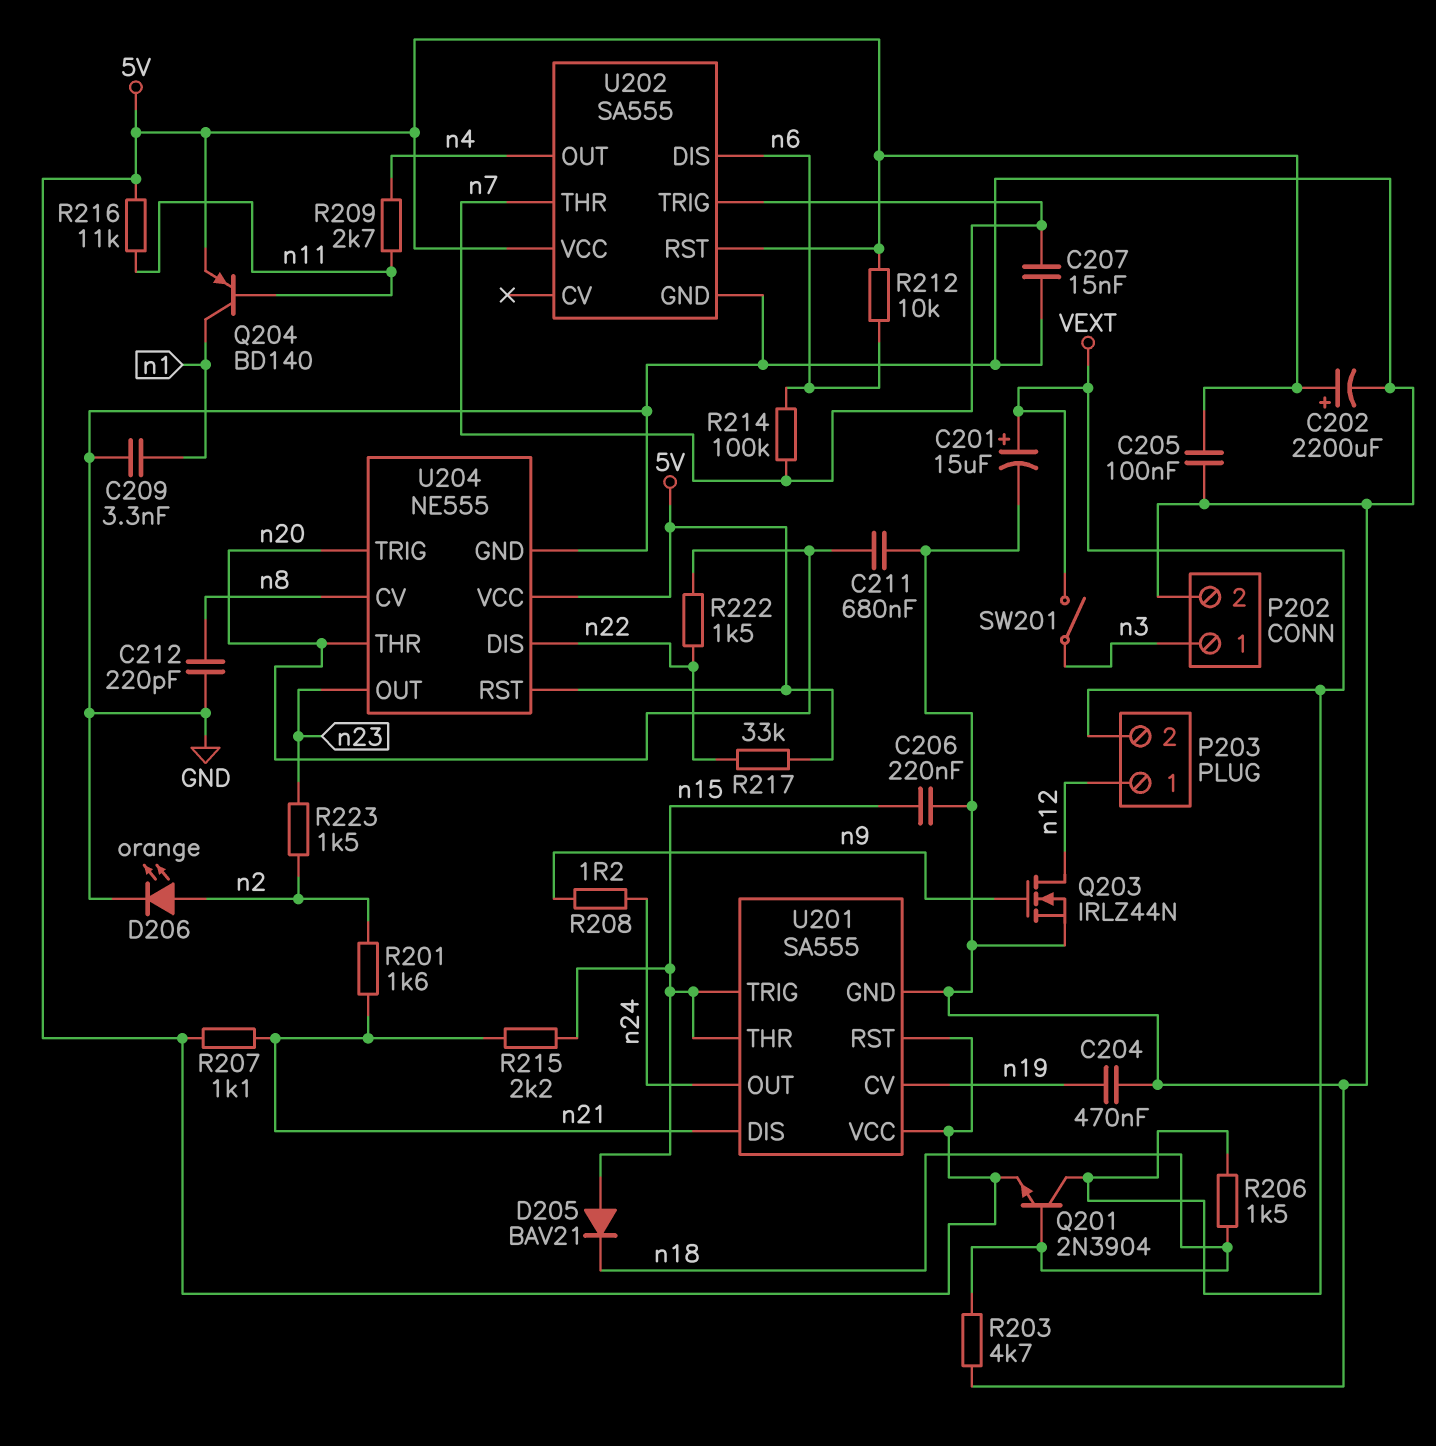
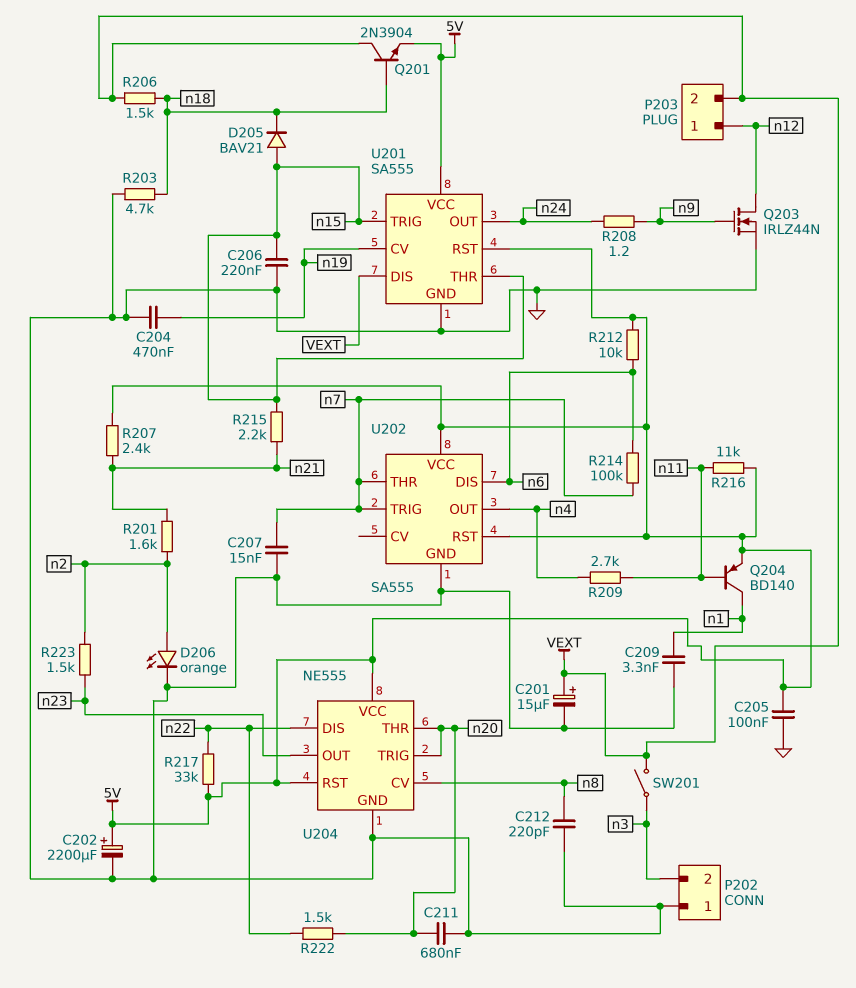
P202 pin 1: n3 -> GND
P202 pin 2: GND -> n3
R207: 1.1k (5V, n21) -> 2.4k (5V, n21)
U201 pin DIS: n21 -> VEXT

